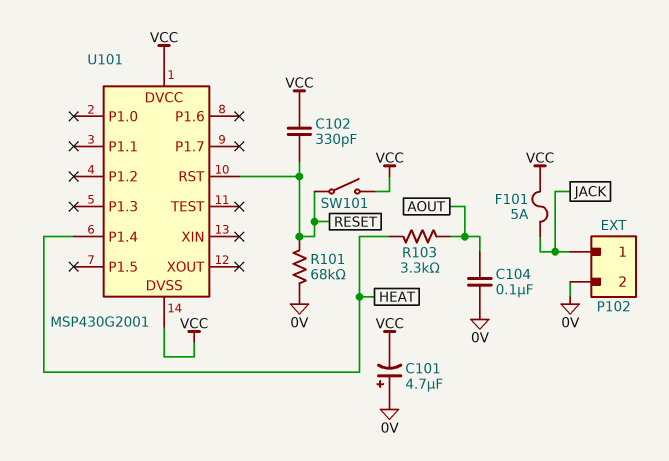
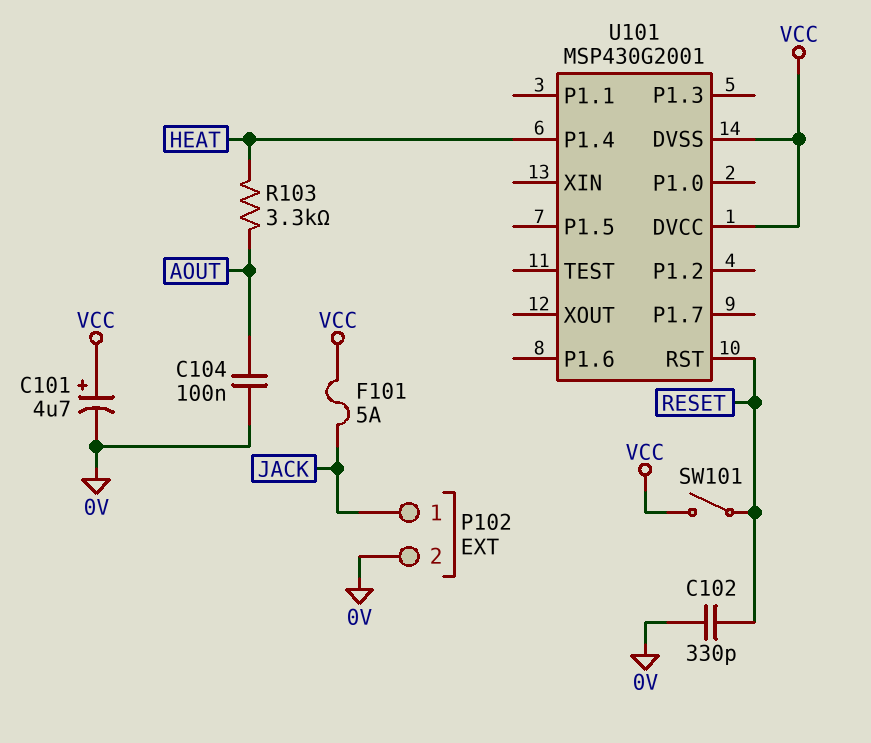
C101: 4.7uF (plus 0V, minus VCC) -> 4.7uF (plus VCC, minus 0V)
C102: 330pF (RESET, VCC) -> 330pF (0V, RESET)
R101: 68k (0V, RESET) -> none

